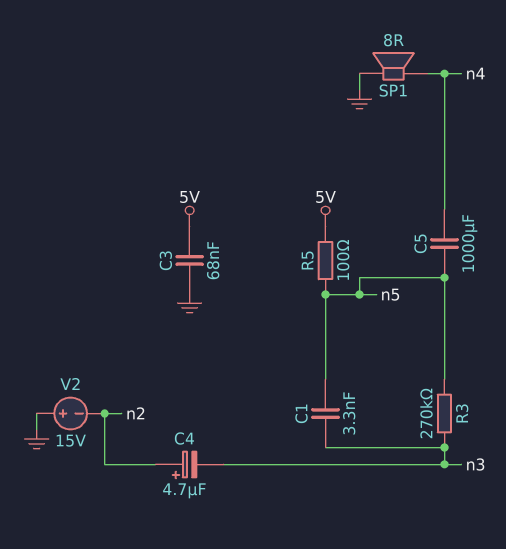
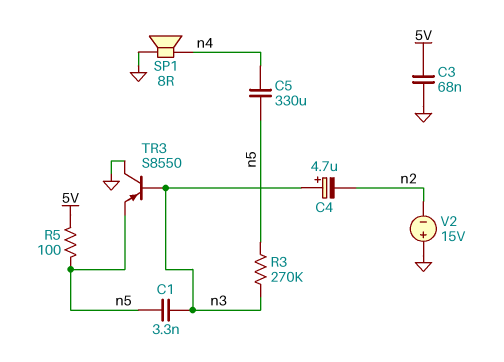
C4: 4.7uF (plus n2, minus n3) -> 4.7uF (plus n3, minus n2)
C5: 1000uF (n4, n5) -> 330uF (n4, n5)
TR3: none -> PNP S8550 (B n3, C GND, E n5)

